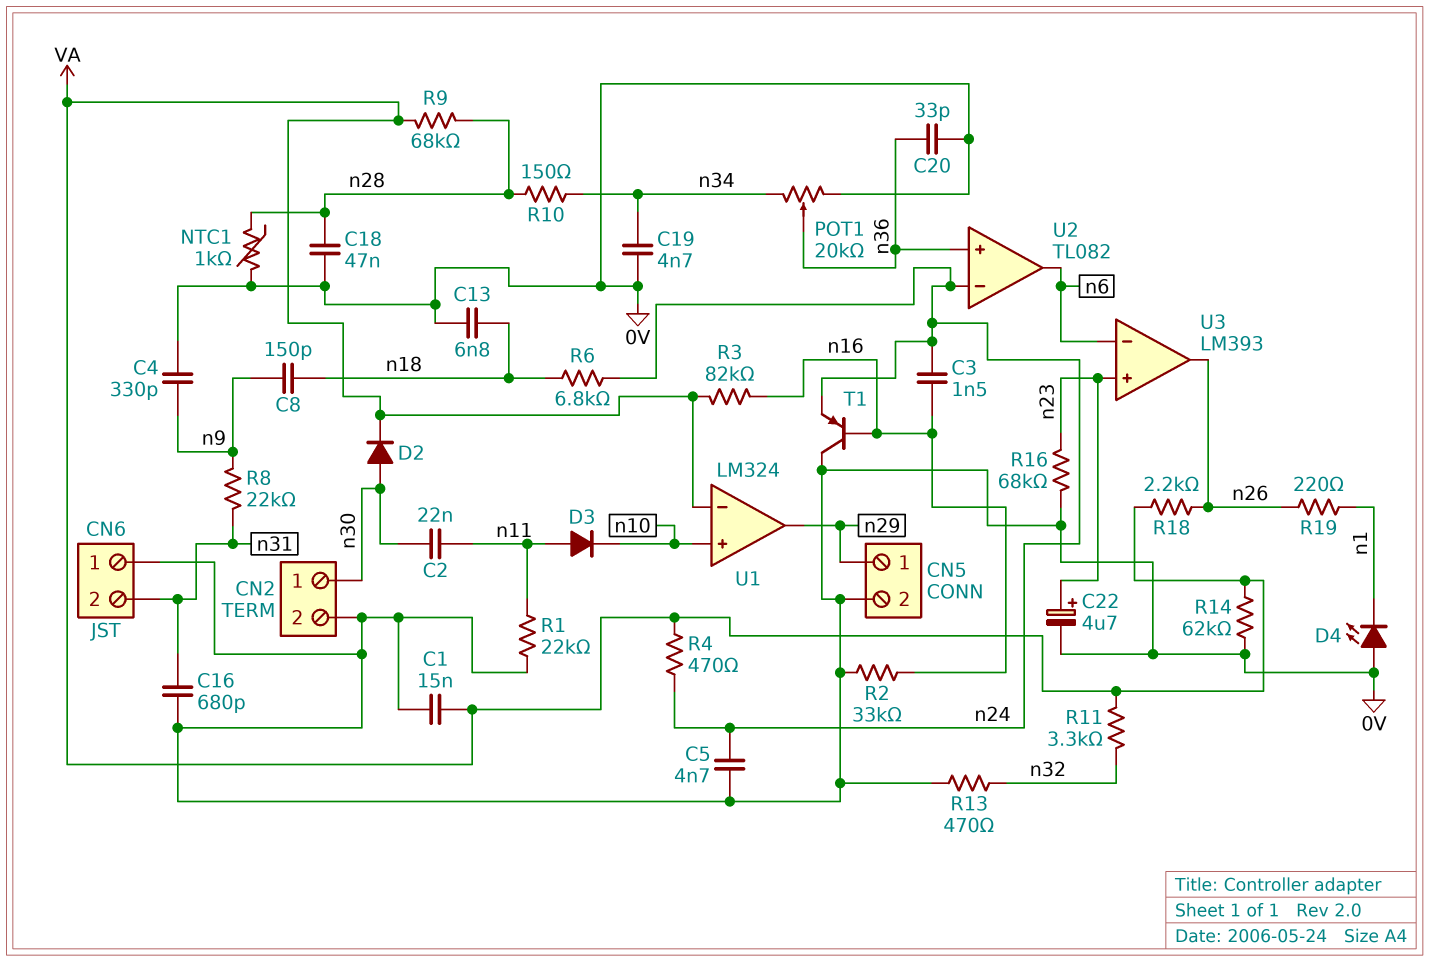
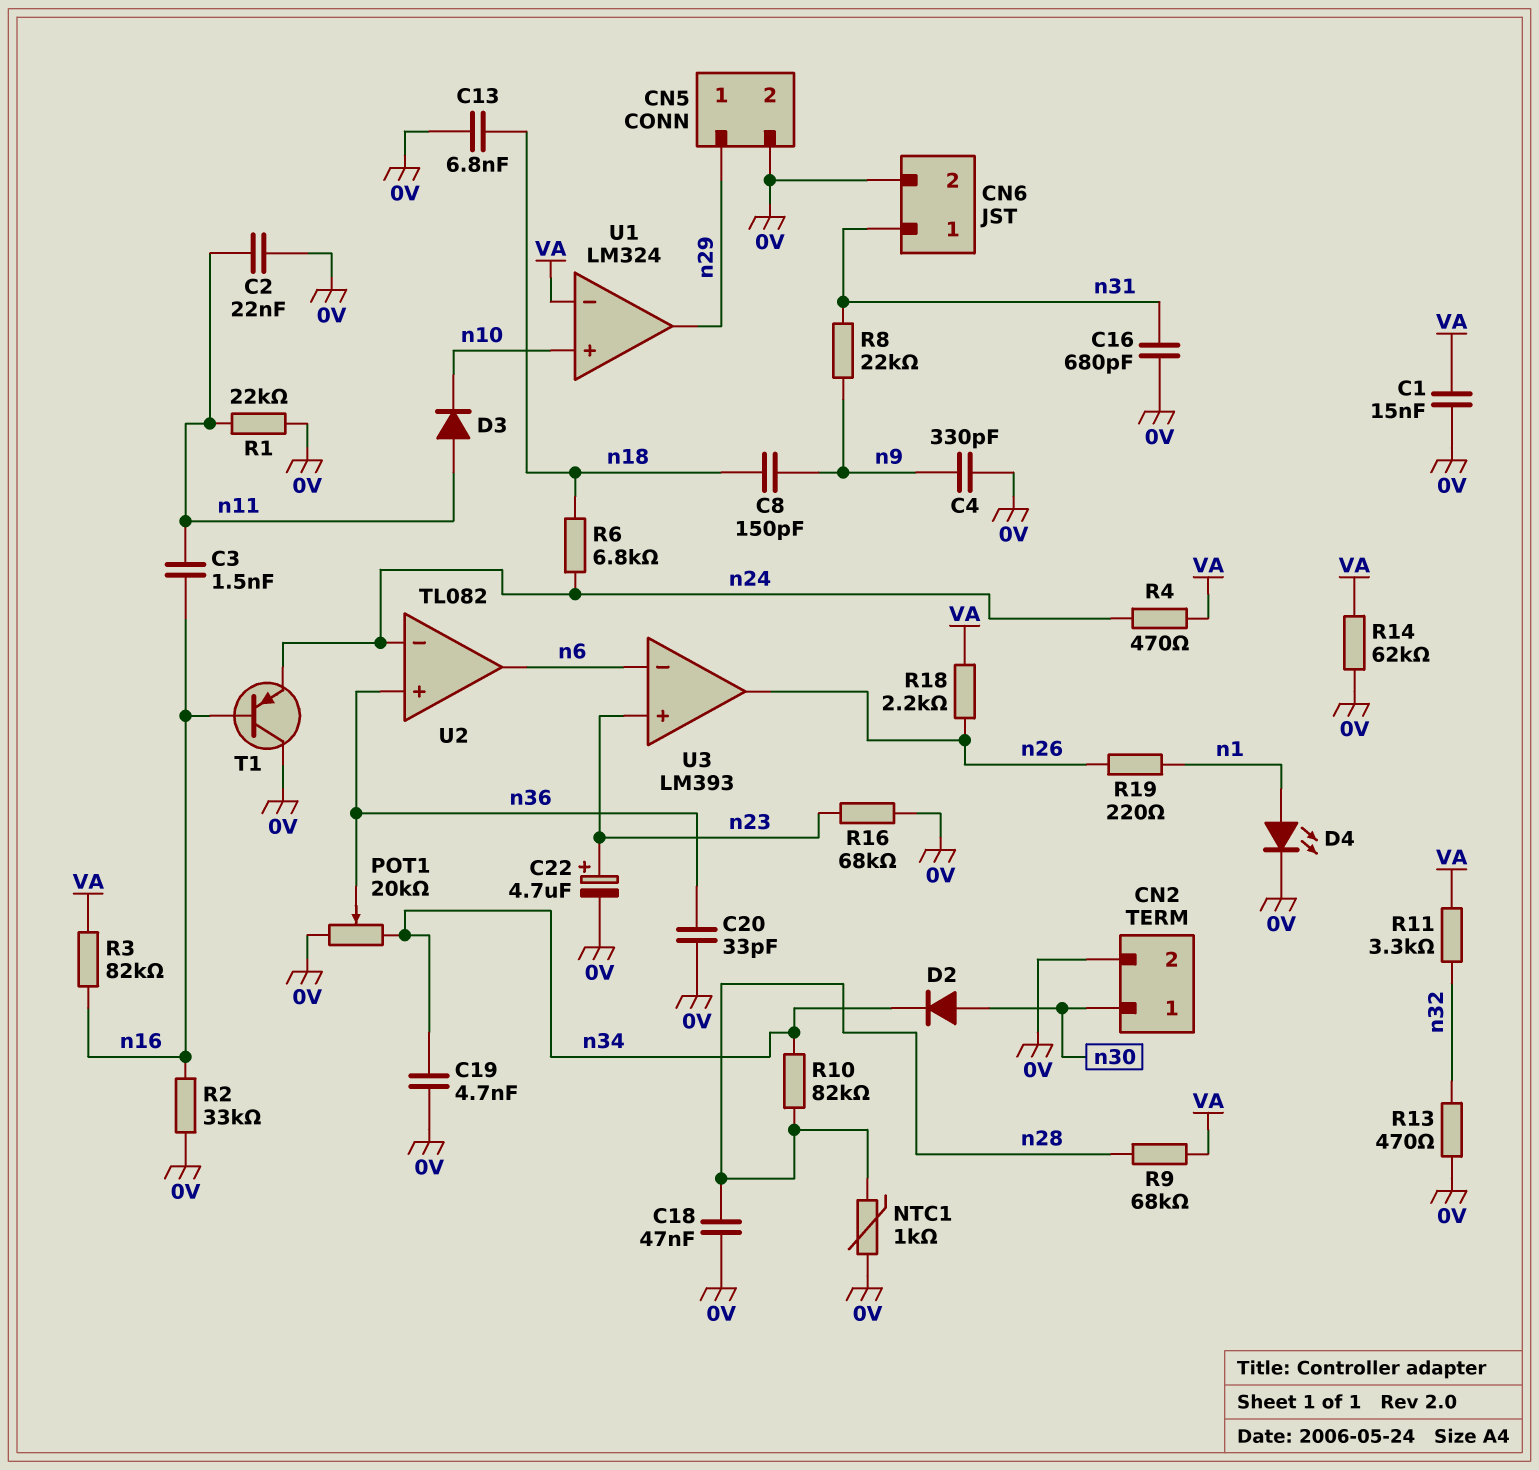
C2: 22nF (n11, n30) -> 22nF (0V, n11)
C3: 1.5nF (n16, n24) -> 1.5nF (n11, n16)
C5: 4.7nF (0V, n24) -> none
CN6 pin 1: 0V -> n31
CN6 pin 2: n31 -> 0V
D2: diode (A n30, K VA) -> diode (A n30, K n34)
D4: LED (A 0V, K n1) -> LED (A n1, K 0V)
R10: 150 (n28, n34) -> 82k (n28, n34)

